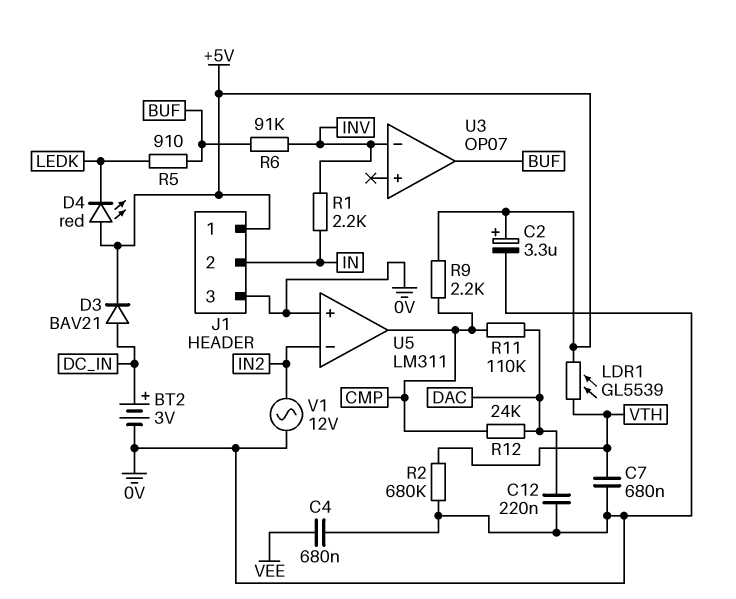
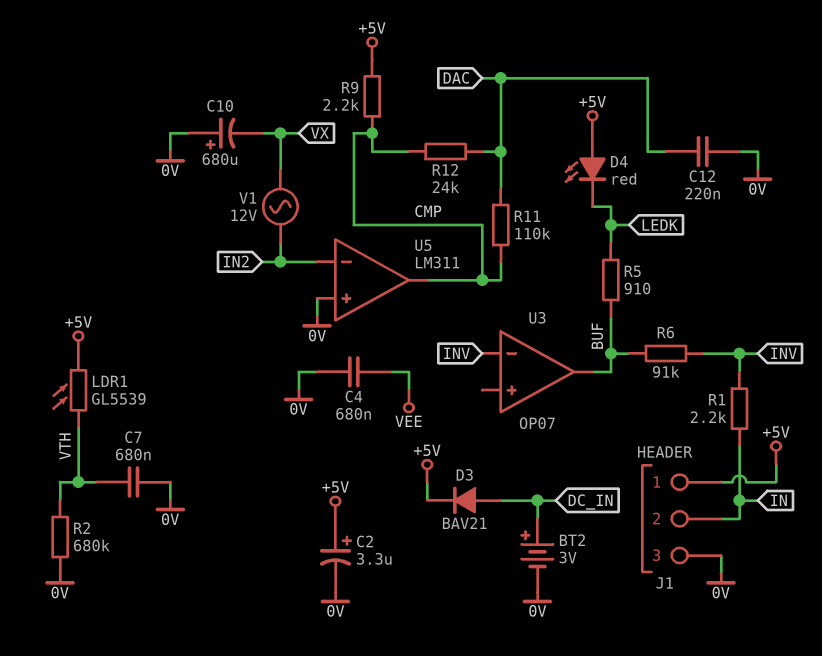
C10: none -> 680uF (plus 0V, minus VX)
V1: AC 12V (0V, IN2) -> AC 12V (IN2, VX)

